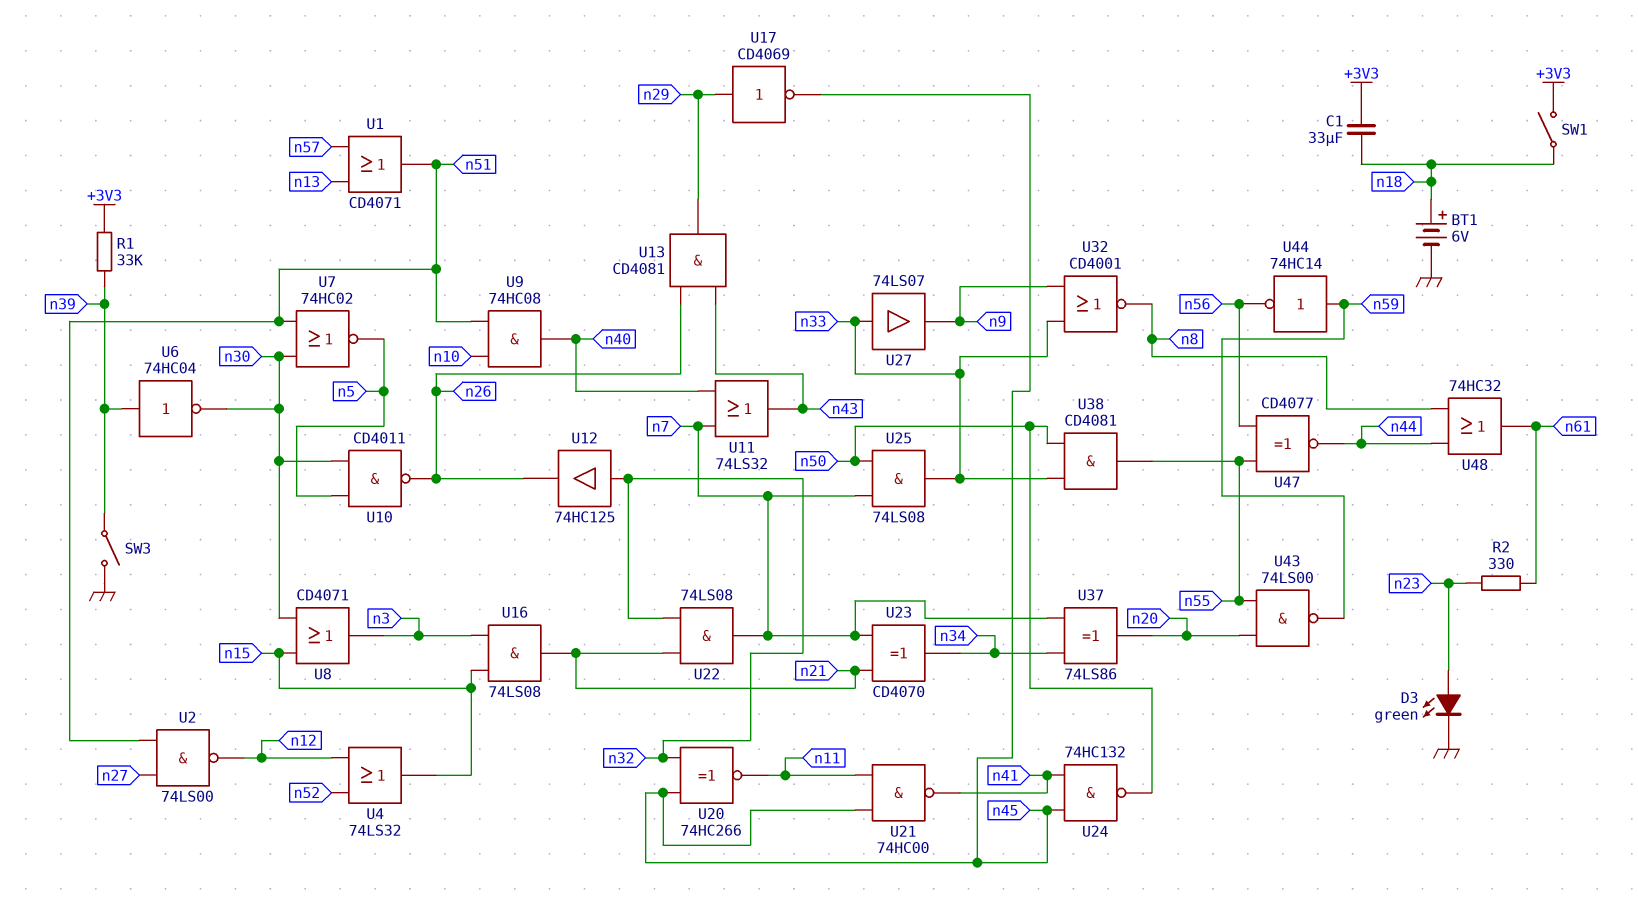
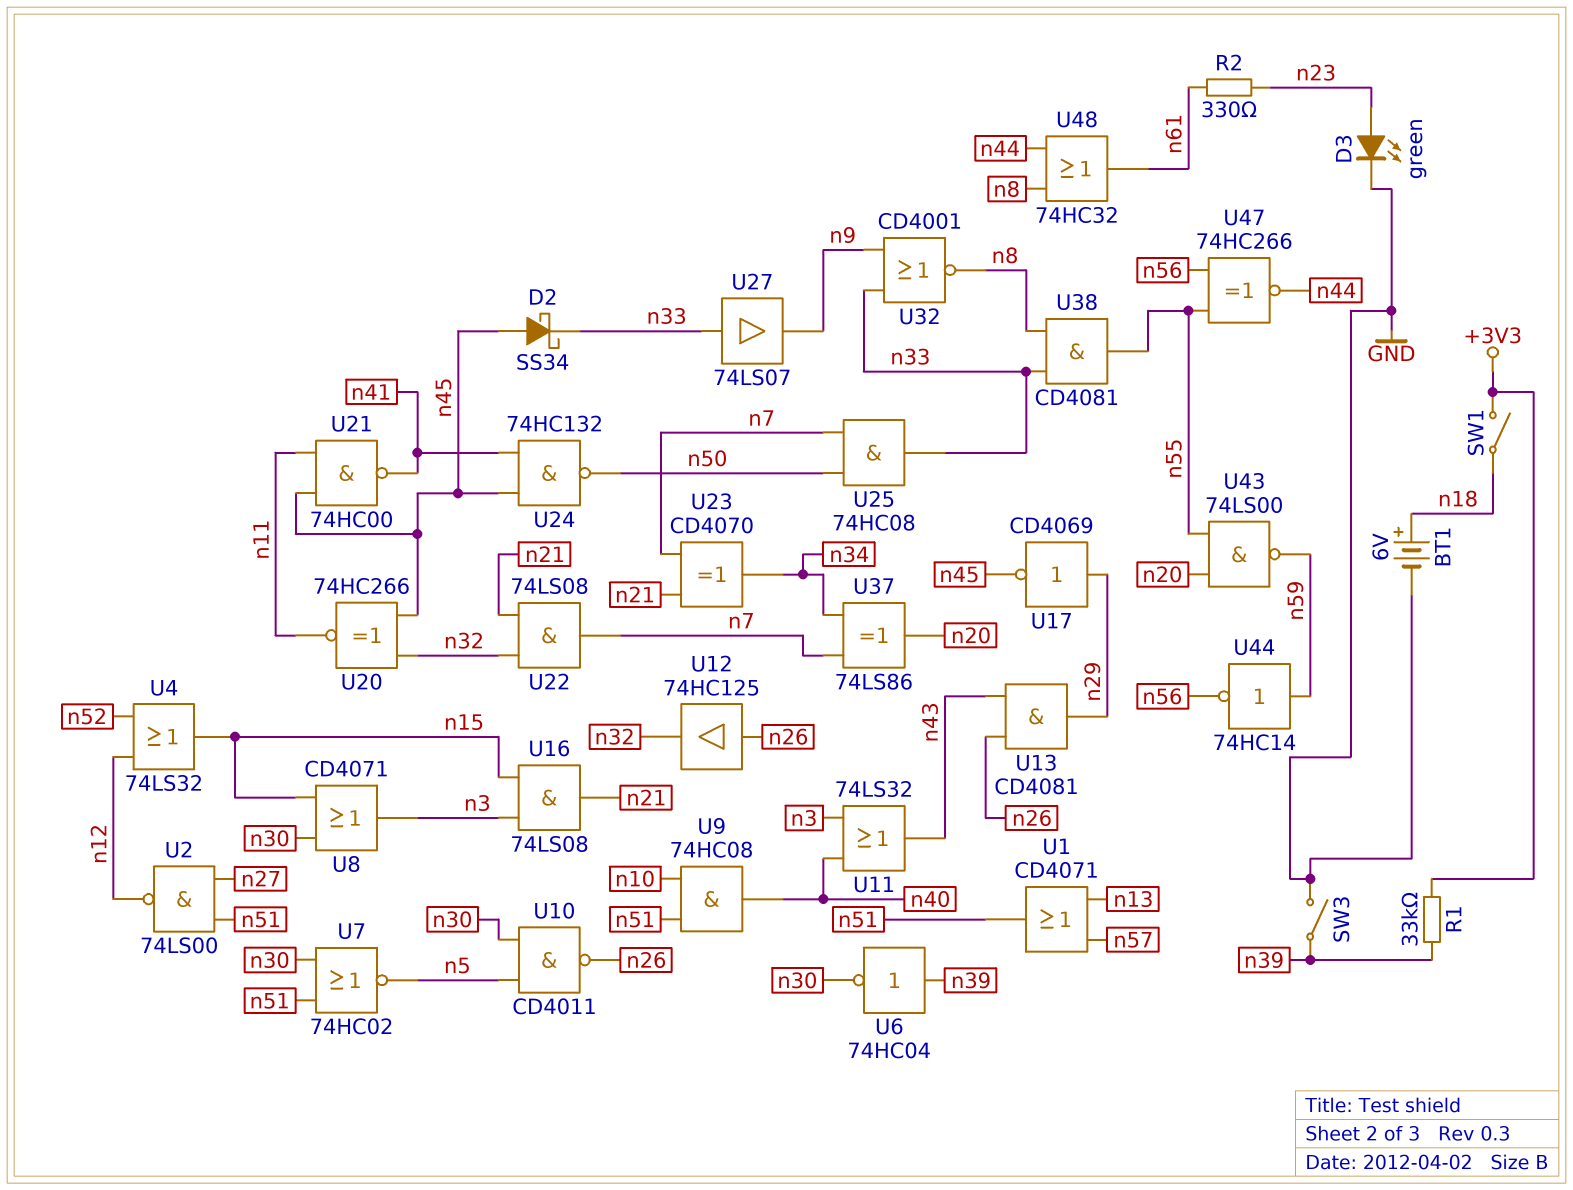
C1: 33uF (+3V3, n18) -> none
D2: none -> schottky SS34 (A n45, K n33)
U11: OR 74LS32 (in n7, in n40, out n43) -> OR 74LS32 (in n3, in n40, out n43)
U12: buffer 74HC125 (in n32, out n26) -> buffer 74HC125 (in n26, out n32)
U25: AND 74LS08 (in n7, in n50, out n33) -> AND 74HC08 (in n7, in n50, out n33)
U38: AND CD4081 (in n33, in n50, out n55) -> AND CD4081 (in n8, in n33, out n55)
U47: XNOR CD4077 (in n55, in n56, out n44) -> XNOR 74HC266 (in n55, in n56, out n44)

